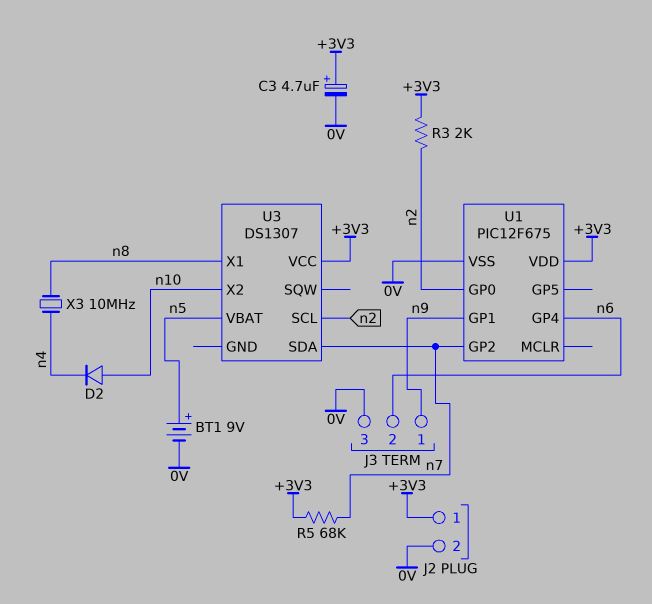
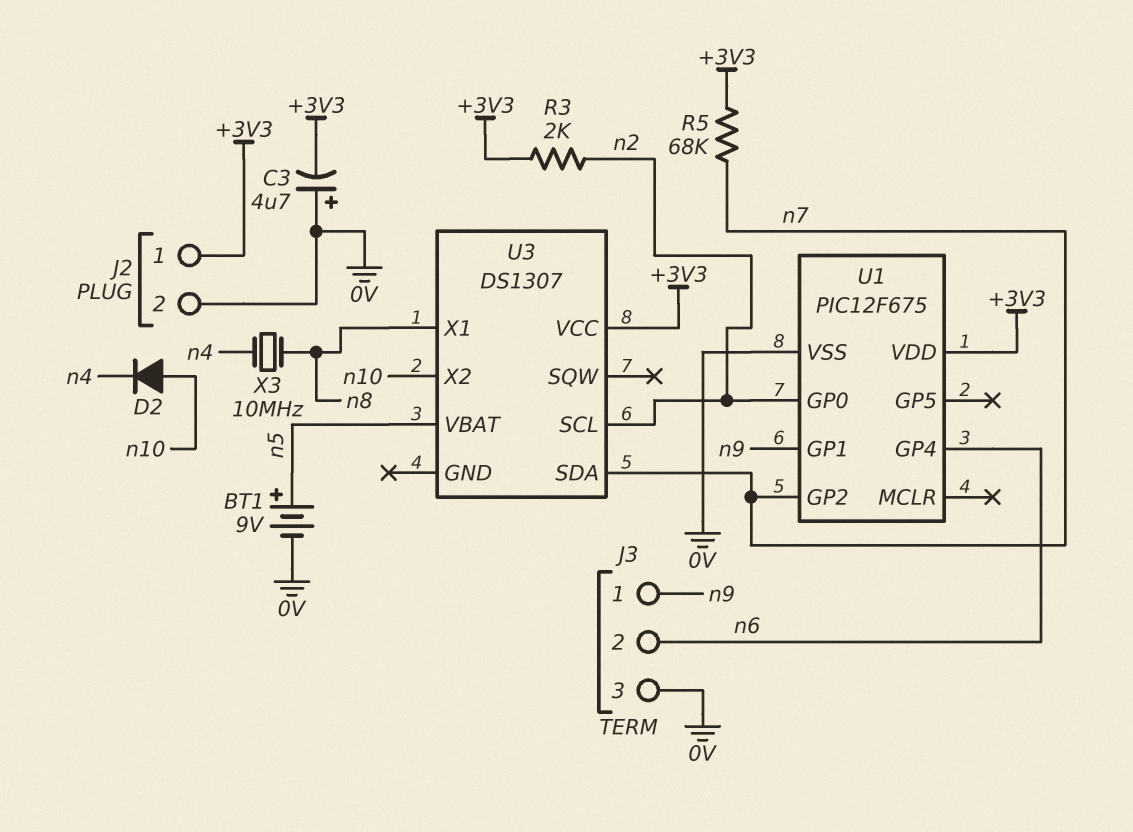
C3: 4.7uF (plus +3V3, minus 0V) -> 4.7uF (plus 0V, minus +3V3)

